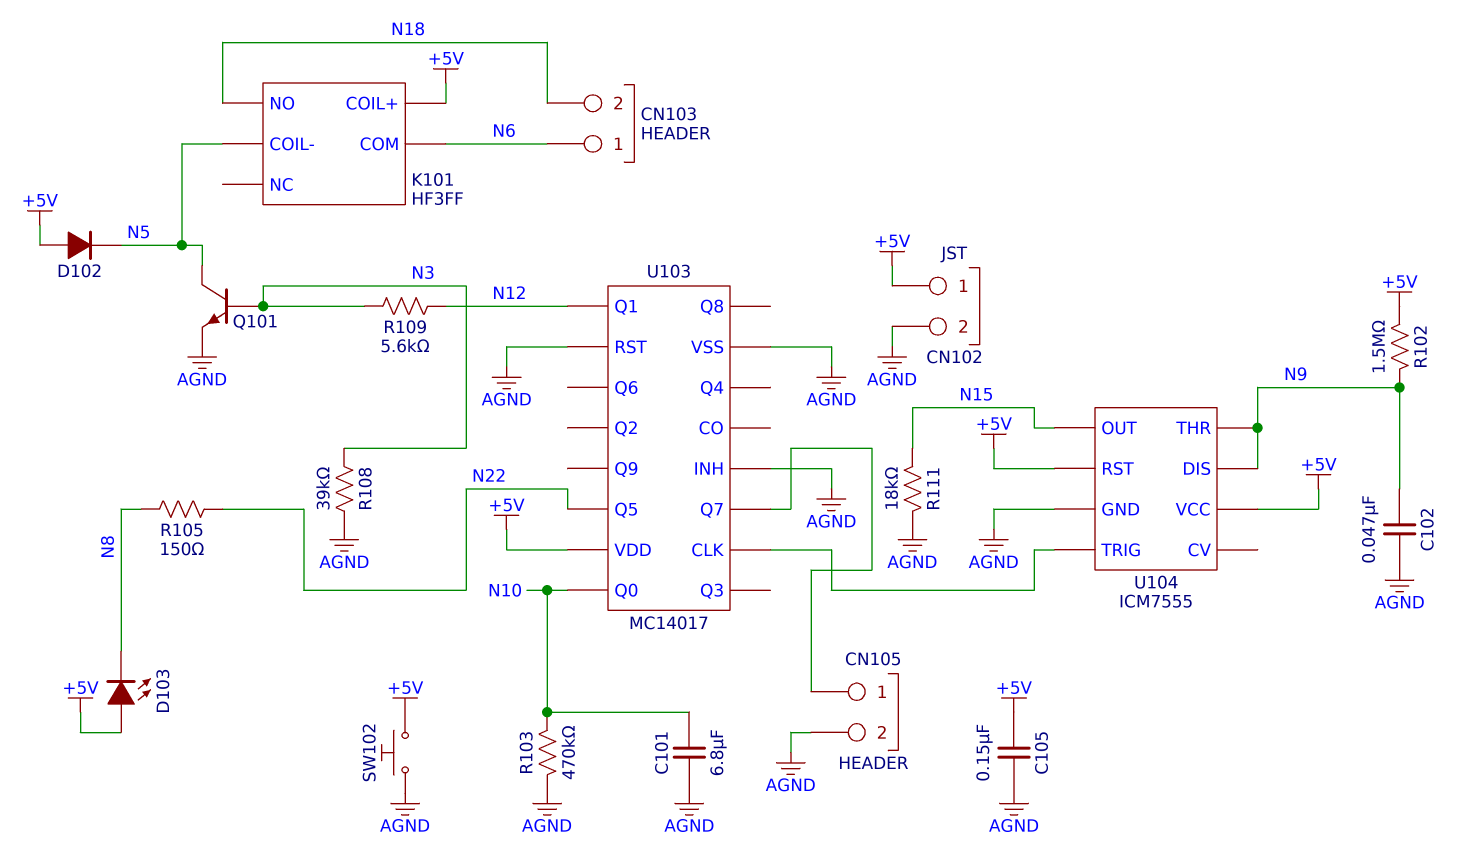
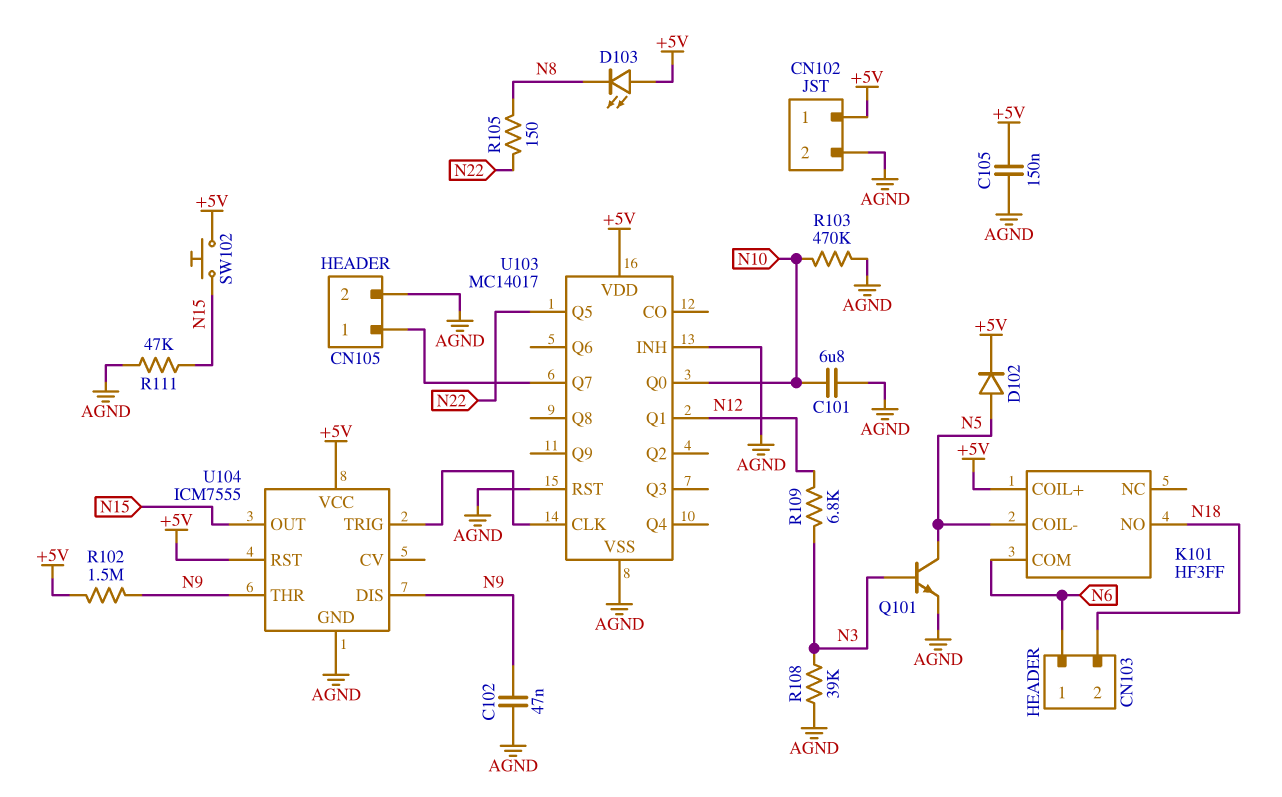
D102: diode (A +5V, K N5) -> diode (A N5, K +5V)
R109: 5.6k (N3, N12) -> 6.8k (N3, N12)
R111: 18k (AGND, N15) -> 47k (AGND, N15)
SW102: button (+5V, AGND) -> button (+5V, N15)

